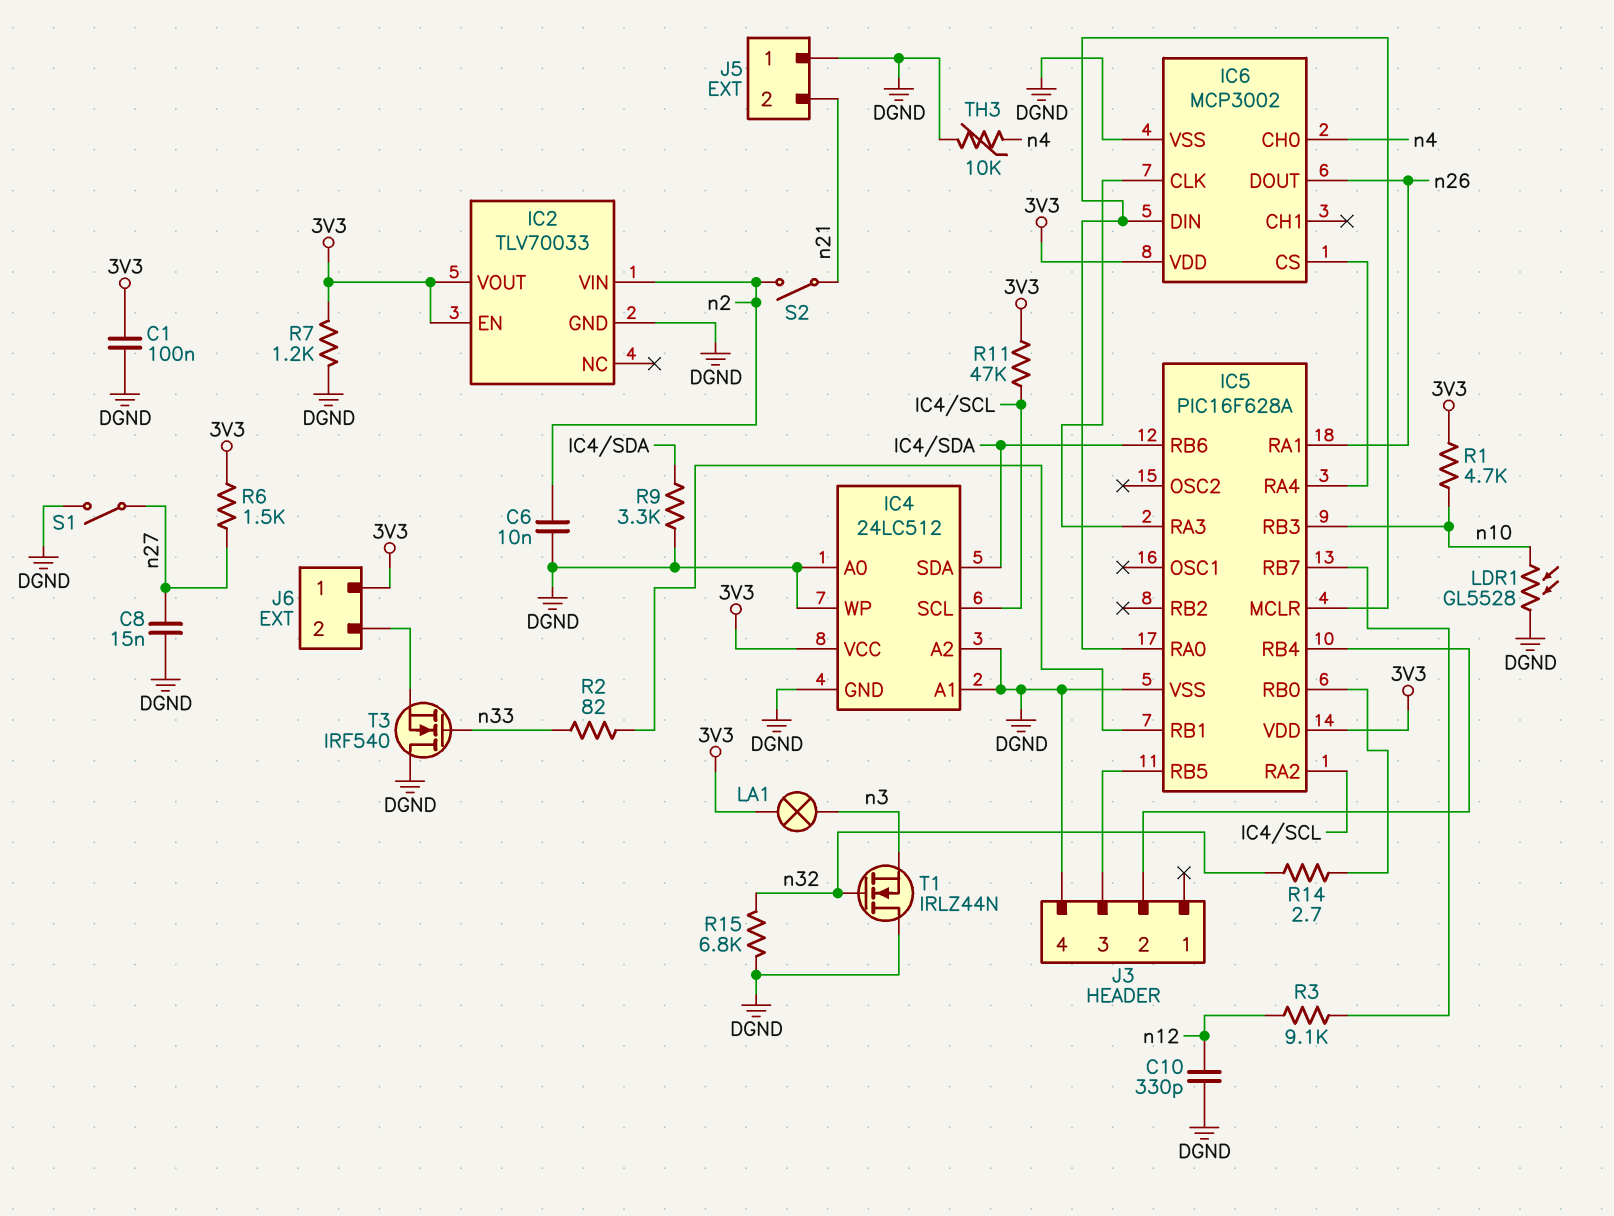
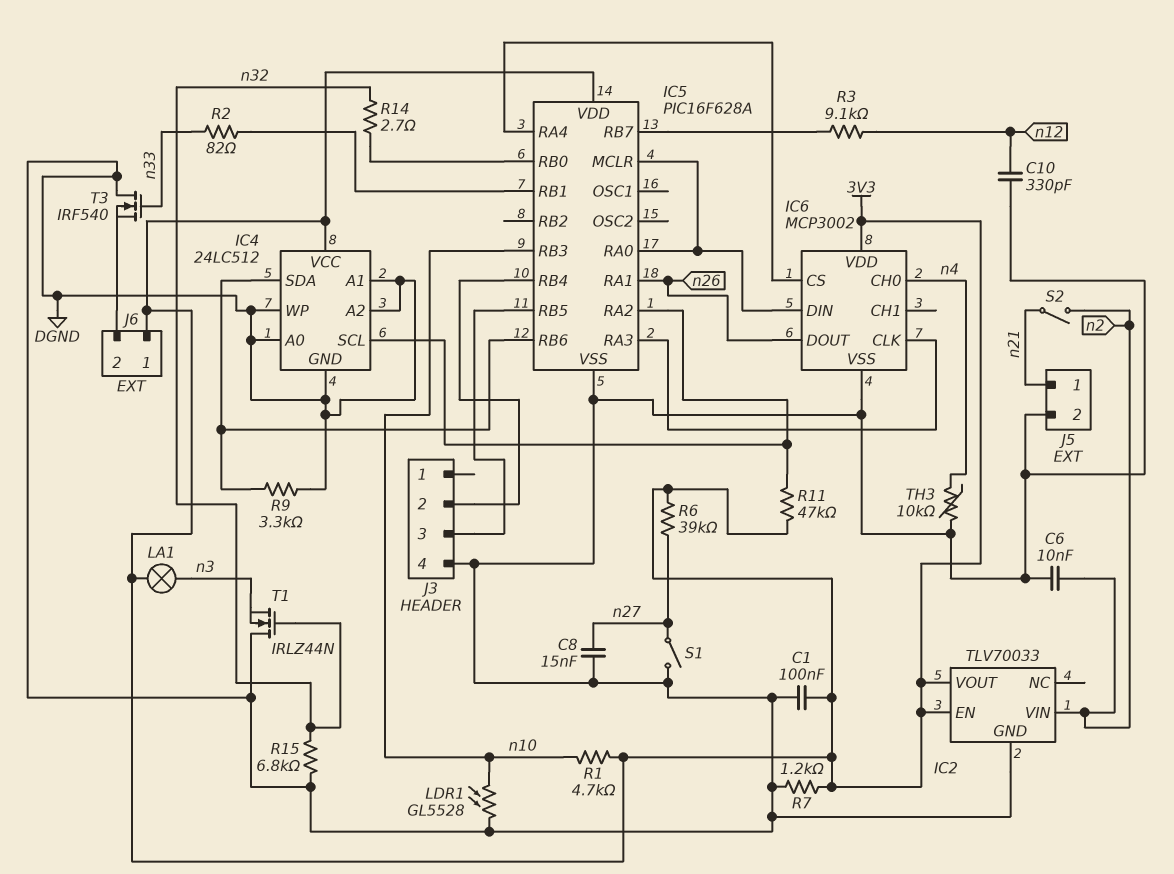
J5 pin 1: DGND -> n21
J5 pin 2: n21 -> DGND
R6: 1.5k (3V3, n27) -> 39k (3V3, n27)

